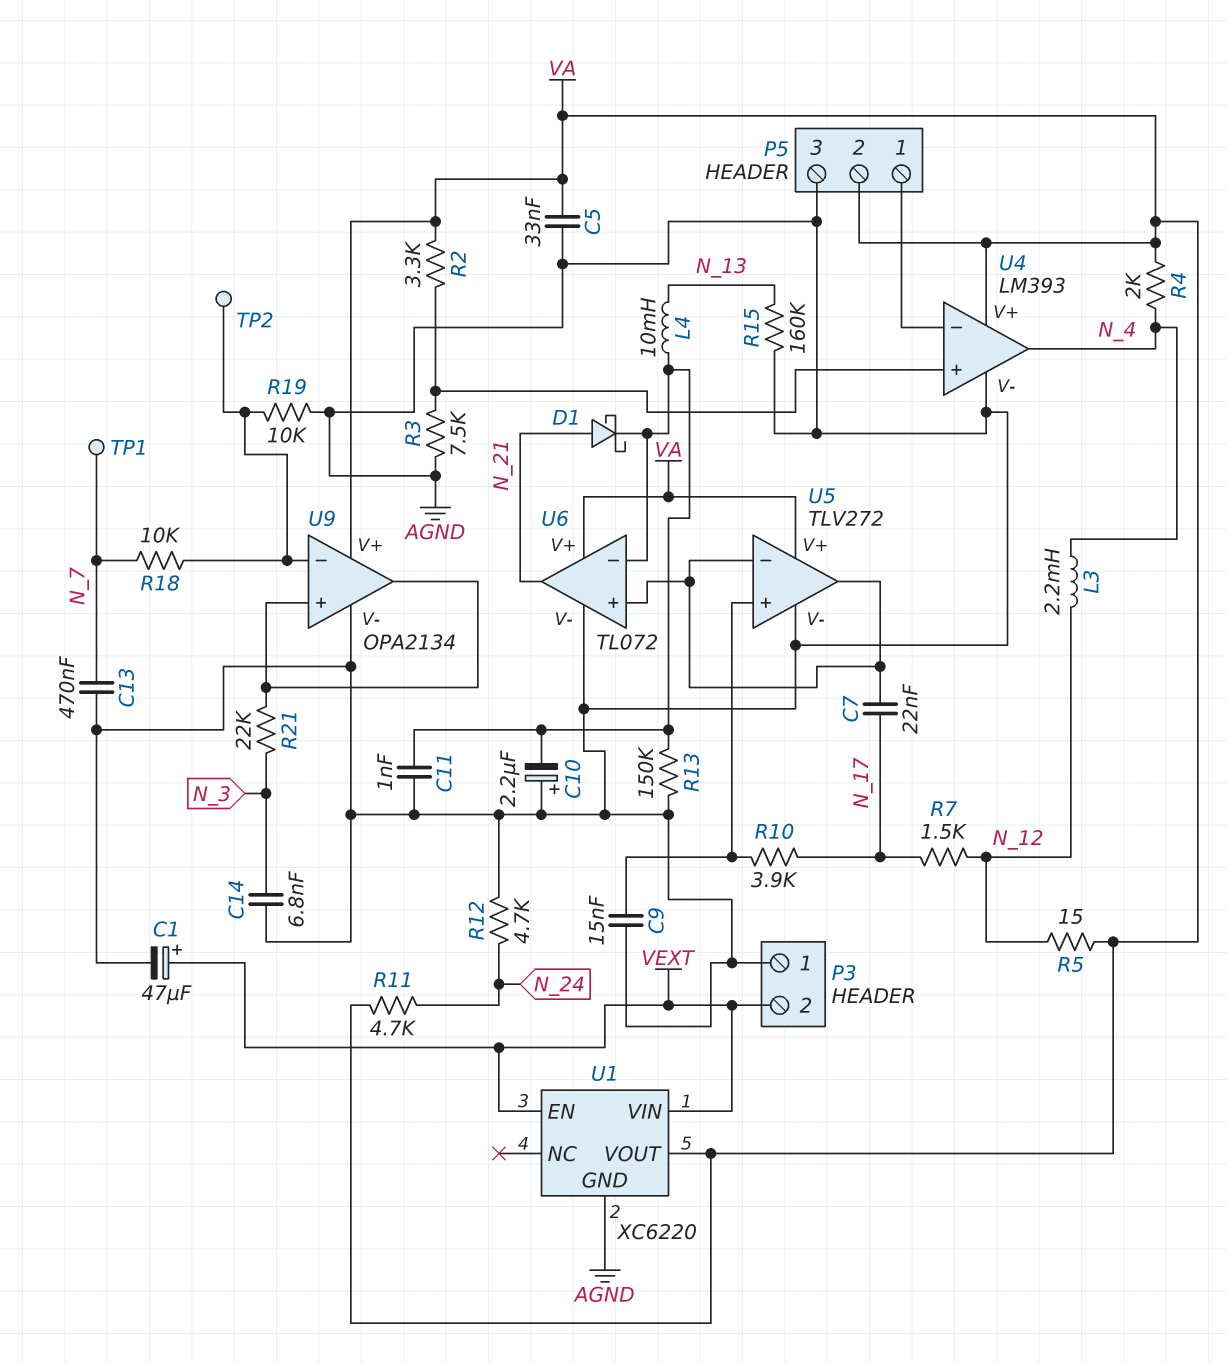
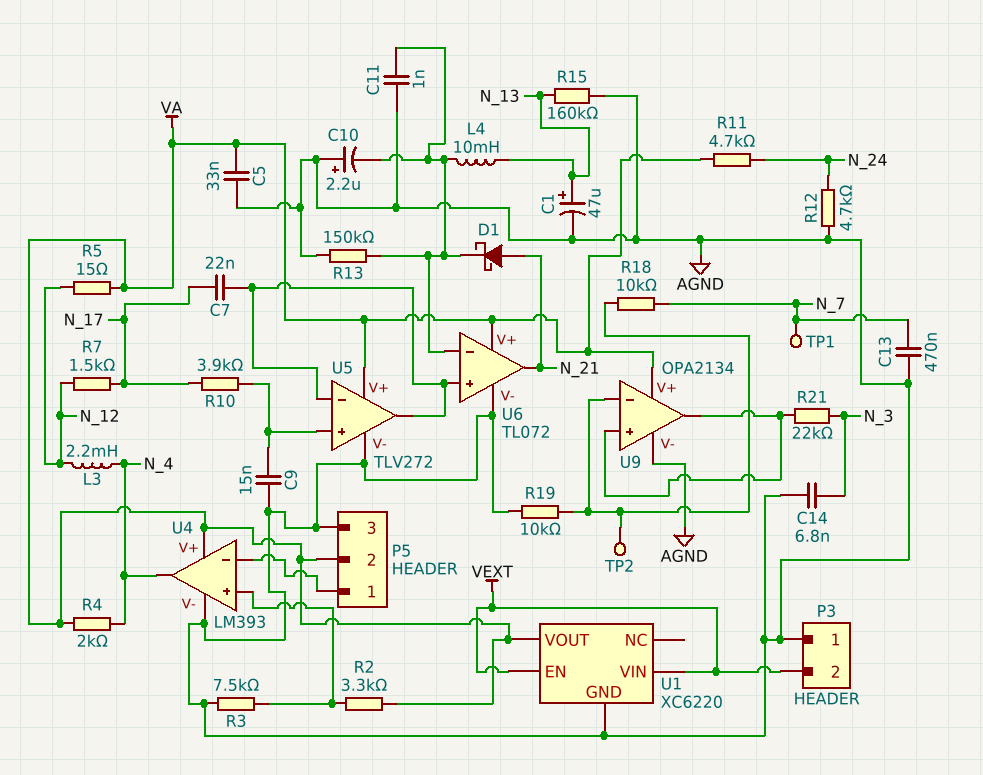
C1: 47uF (plus VEXT, minus AGND) -> 47uF (plus N_13, minus AGND)

